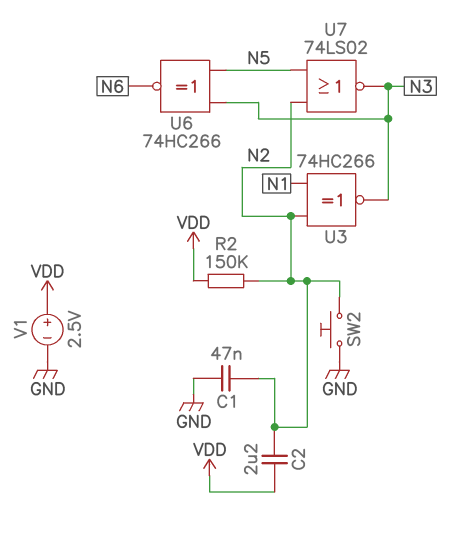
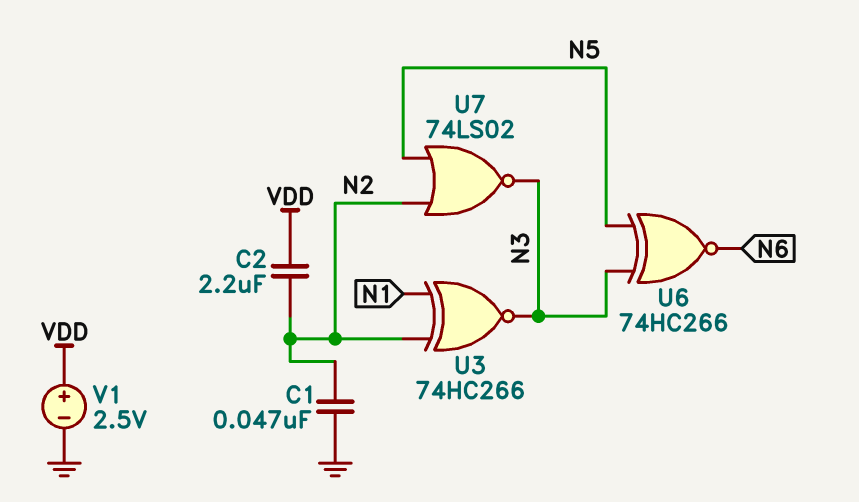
R2: 150k (N2, VDD) -> none
SW2: button (GND, N2) -> none

